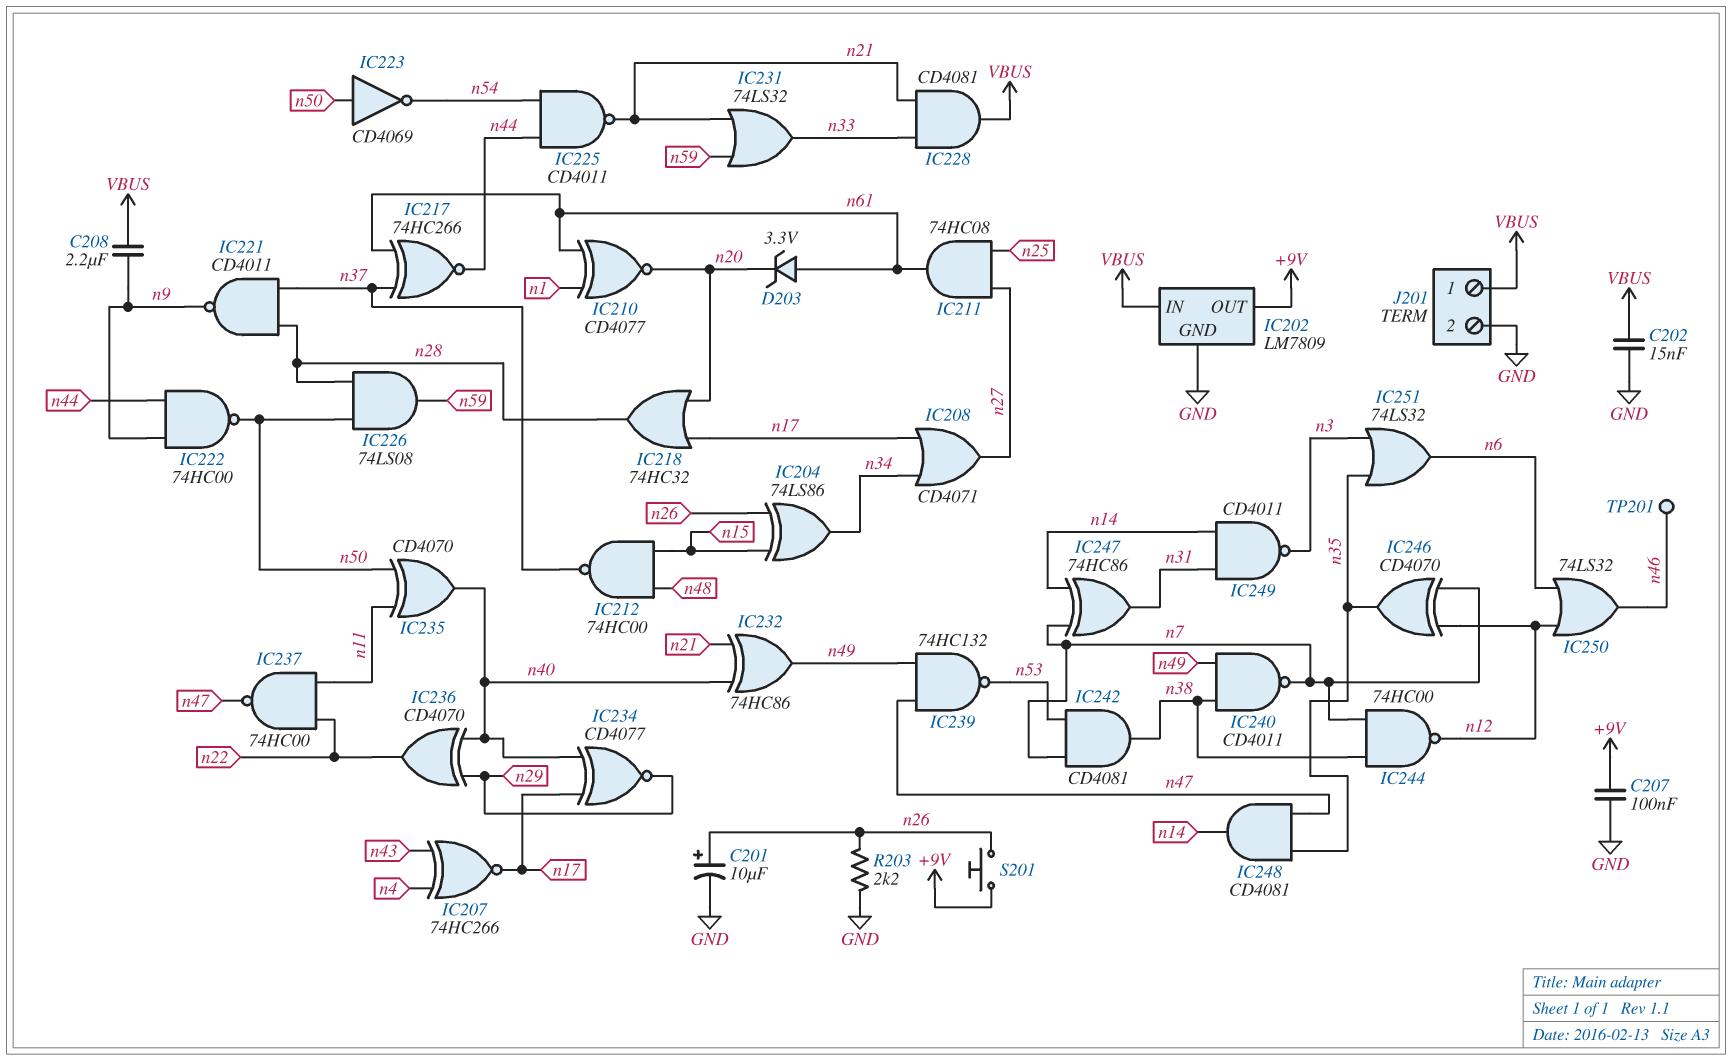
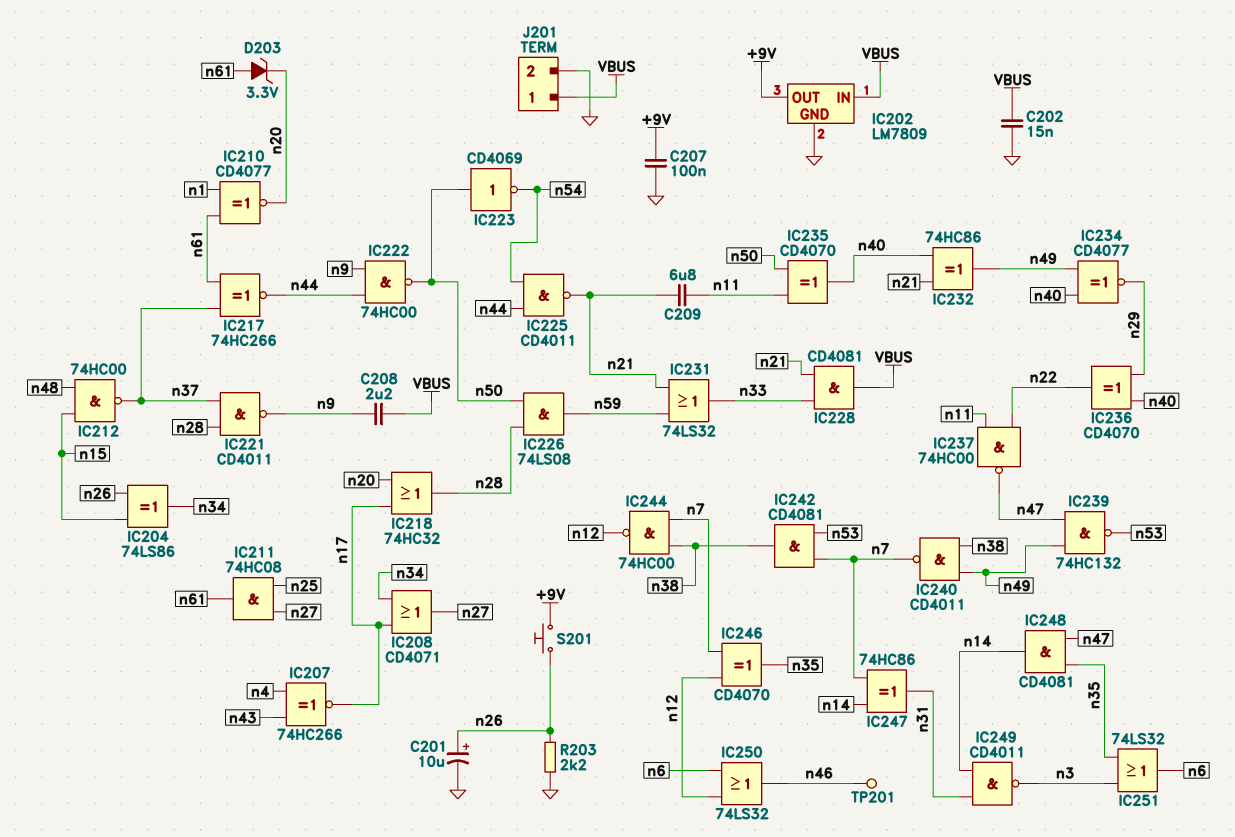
C209: none -> 6.8uF (n11, n21)
IC234: XNOR CD4077 (in n17, in n40, out n29) -> XNOR CD4077 (in n40, in n49, out n29)

